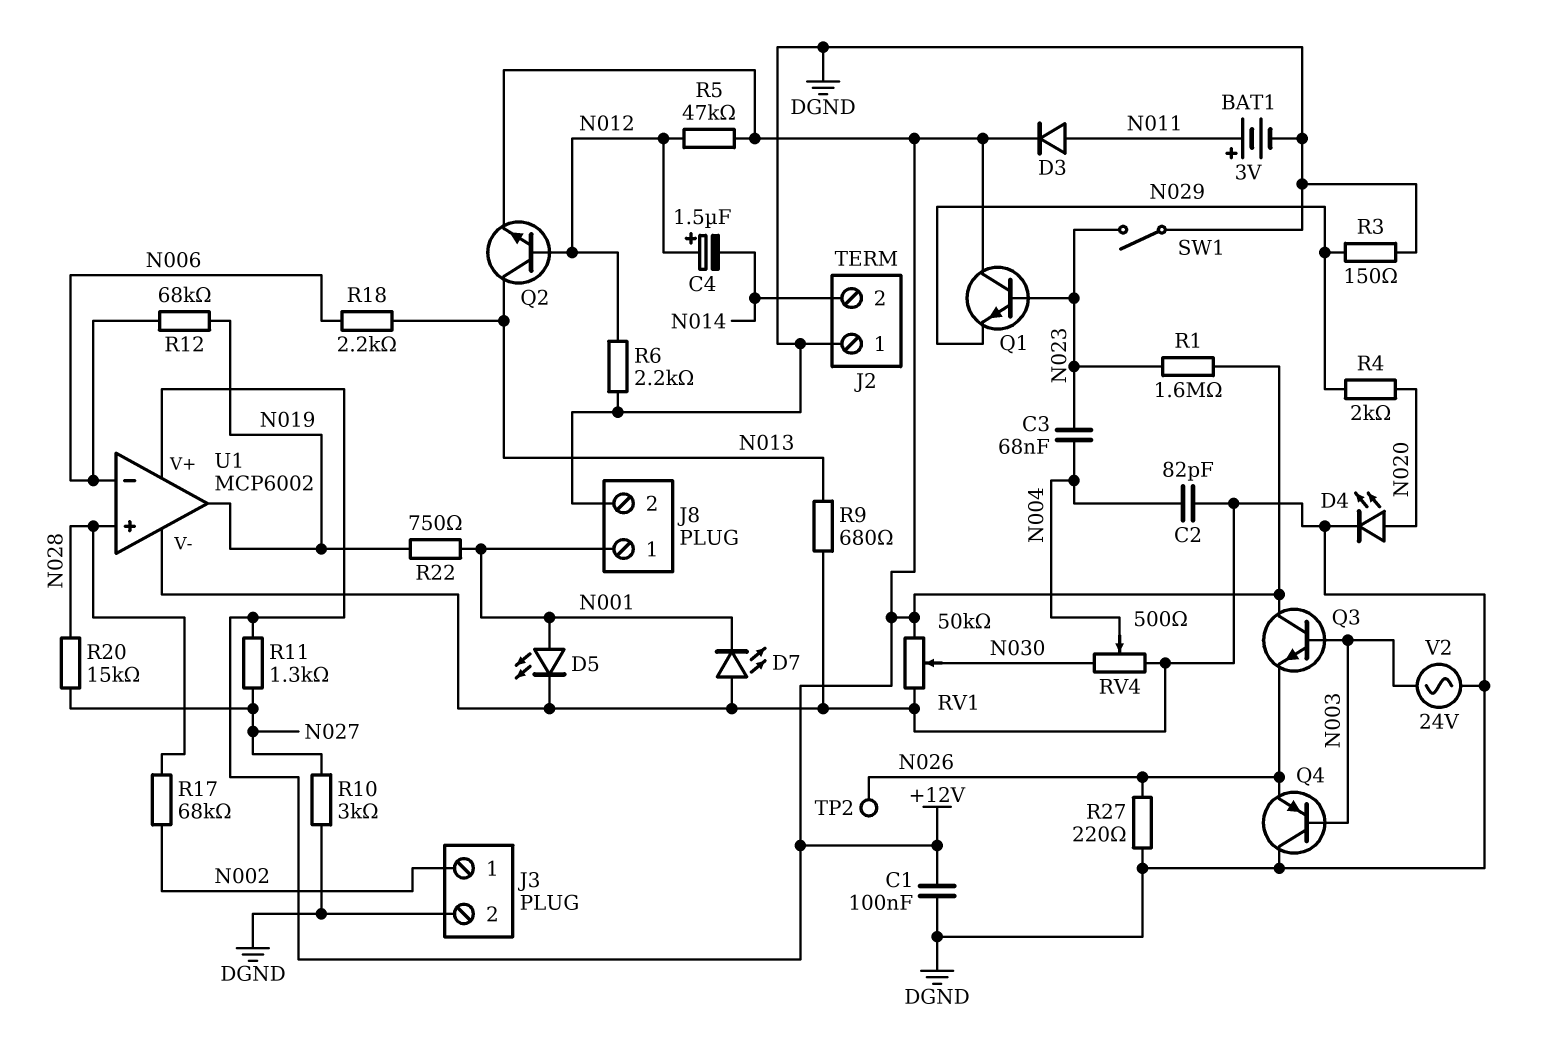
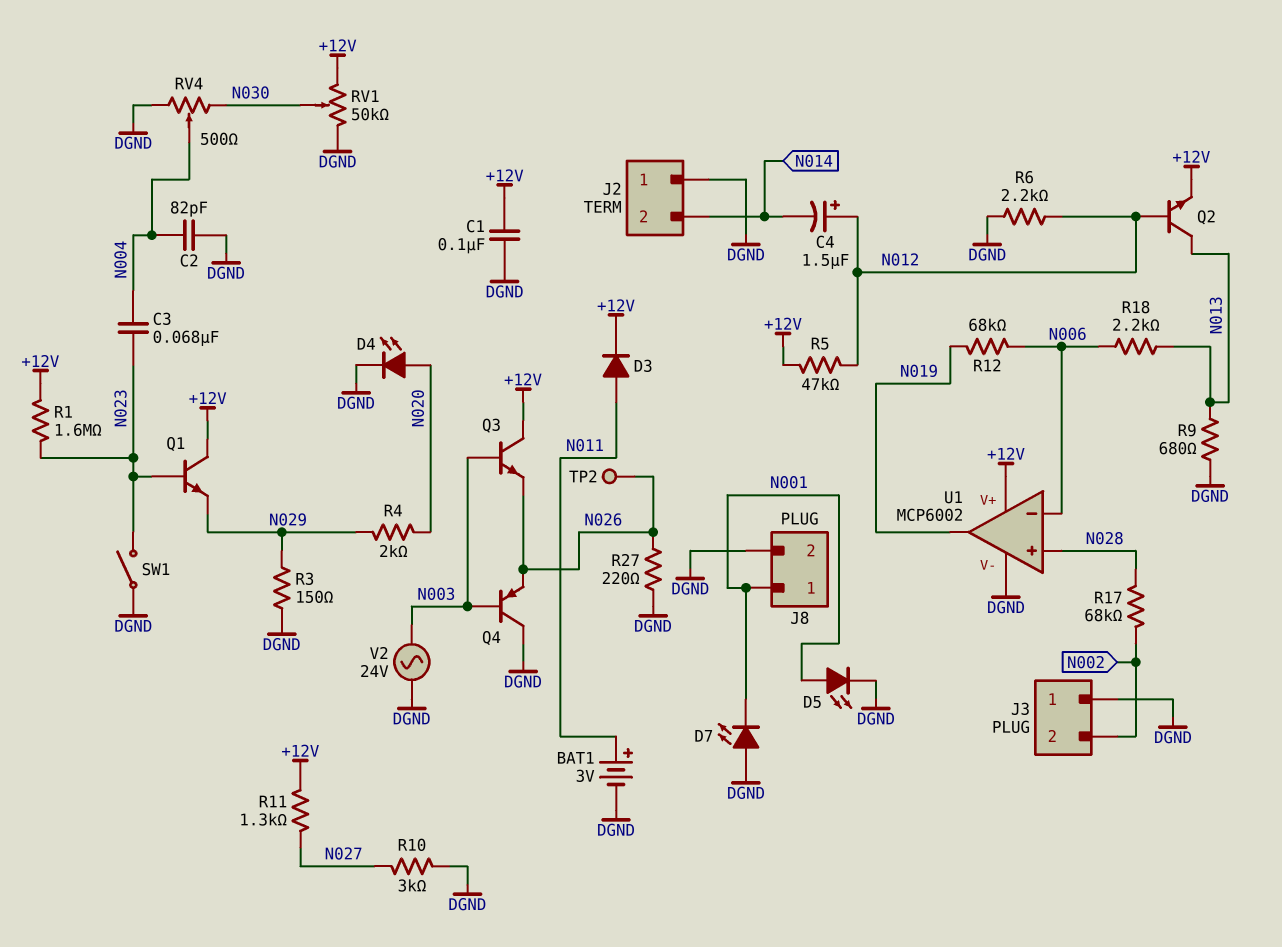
J3 pin 1: N002 -> DGND
J3 pin 2: DGND -> N002
R20: 15k (N027, N028) -> none
R22: 750 (N001, N019) -> none

